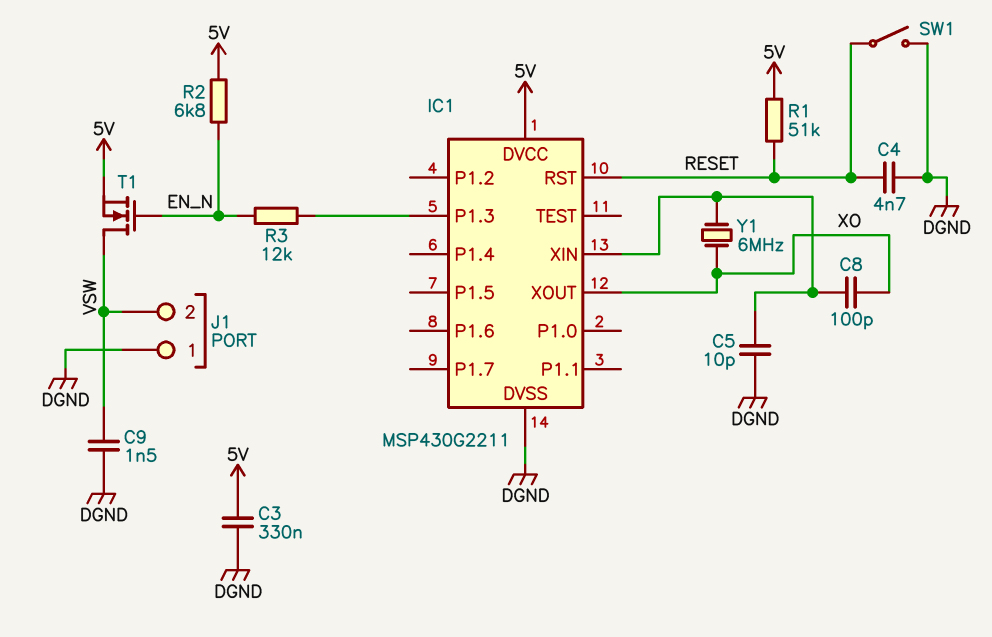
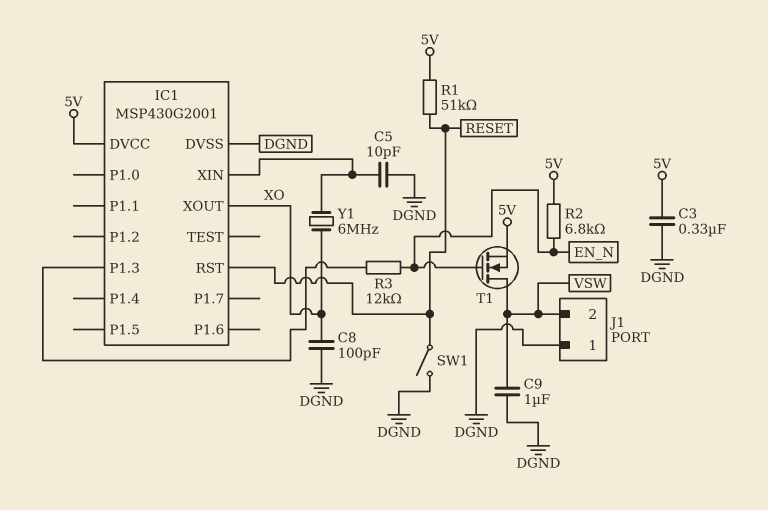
C4: 4.7nF (DGND, RESET) -> none
C8: 100pF (IC1/XIN, XO) -> 100pF (DGND, XO)
C9: 1.5nF (DGND, VSW) -> 1uF (DGND, VSW)
IC1: MSP430G2211 -> MSP430G2001

